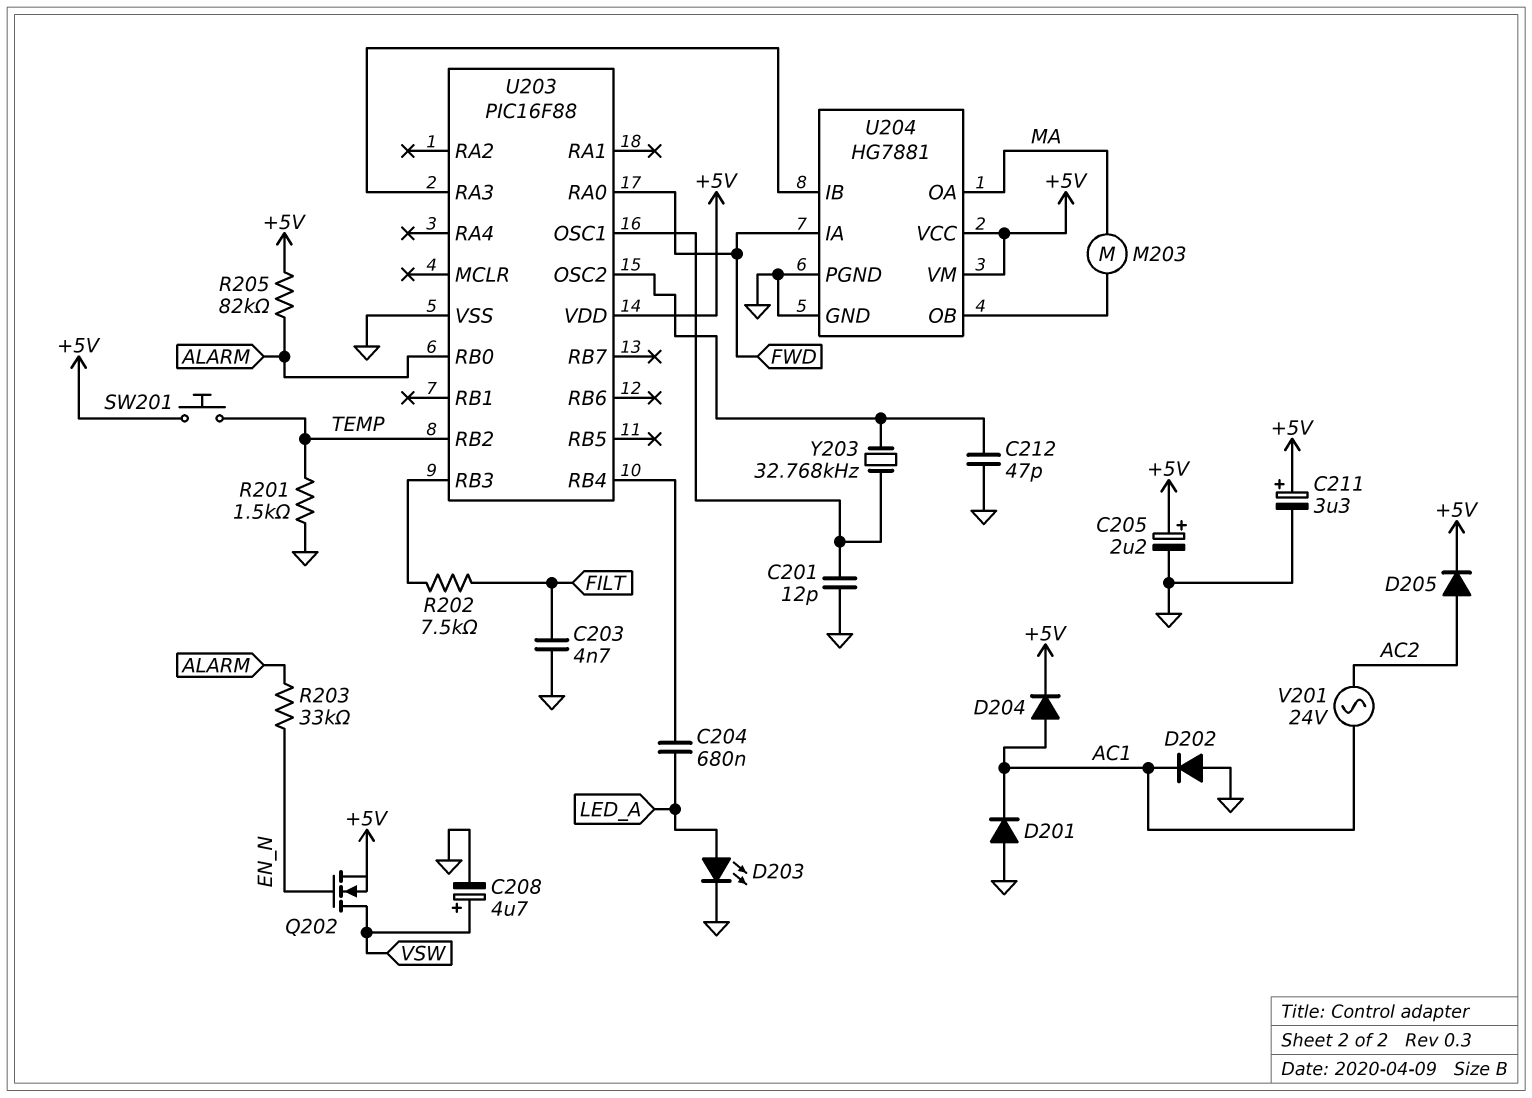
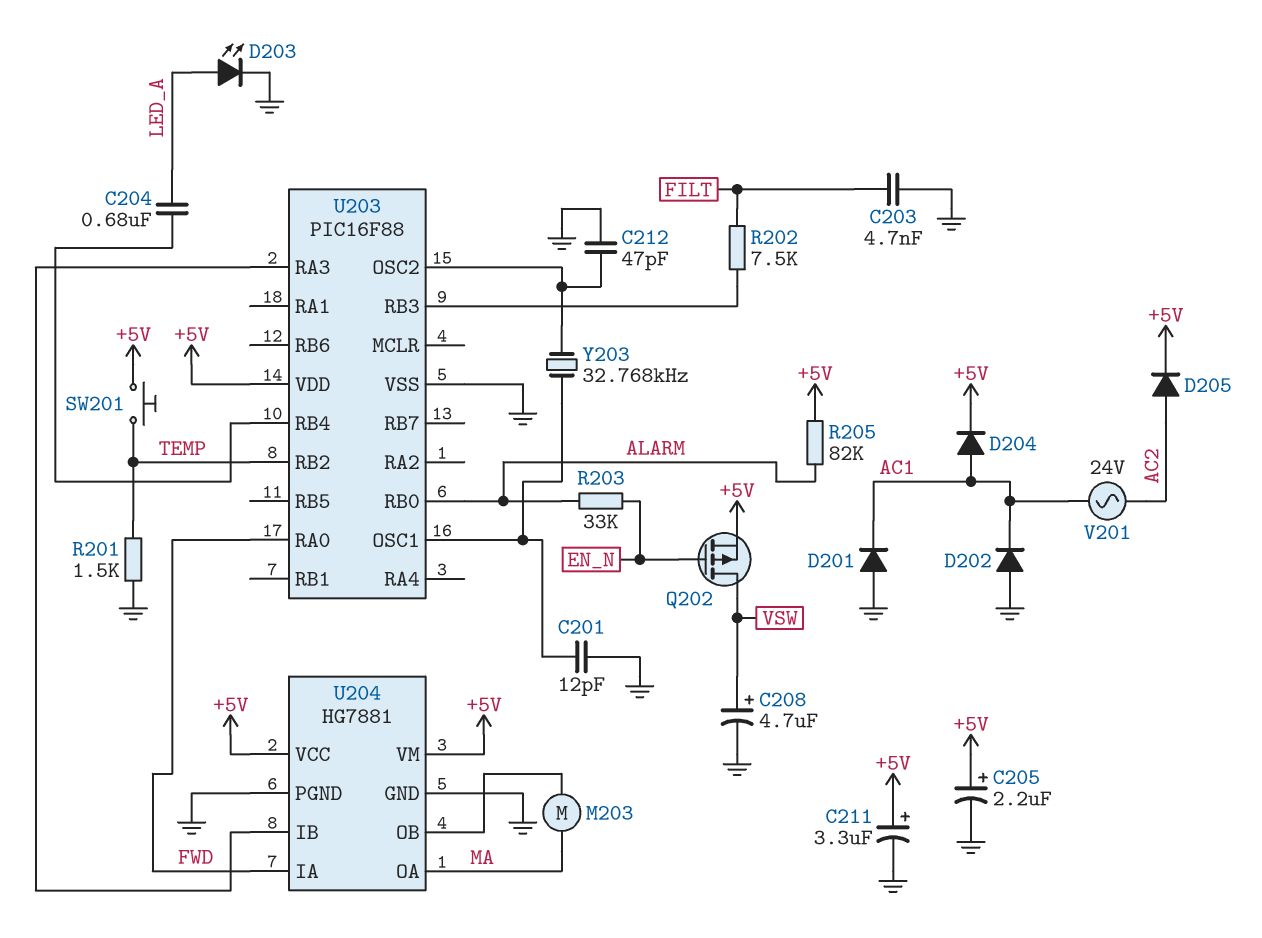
Q202: NMOS (G EN_N, D VSW, S +5V) -> PMOS (G EN_N, D VSW, S +5V)

